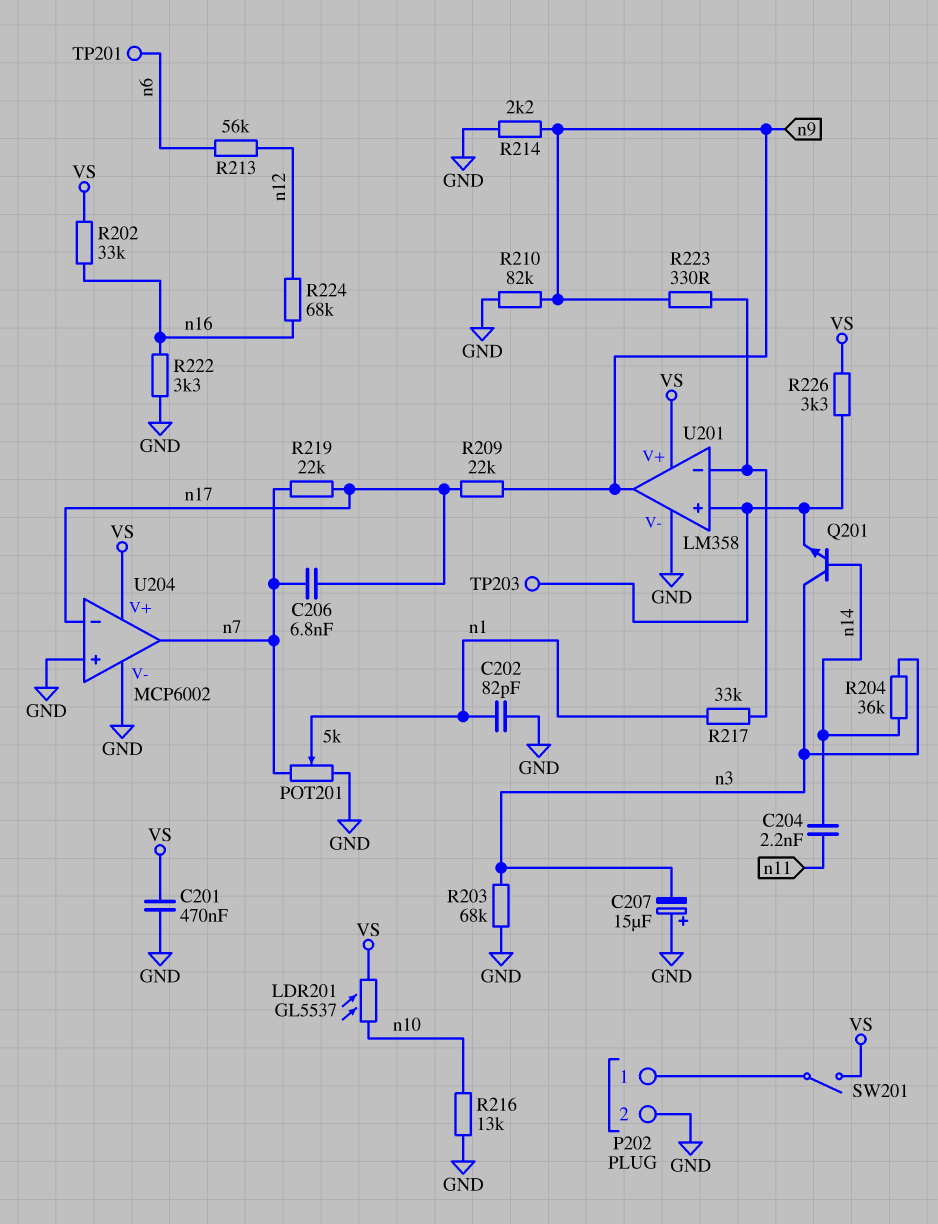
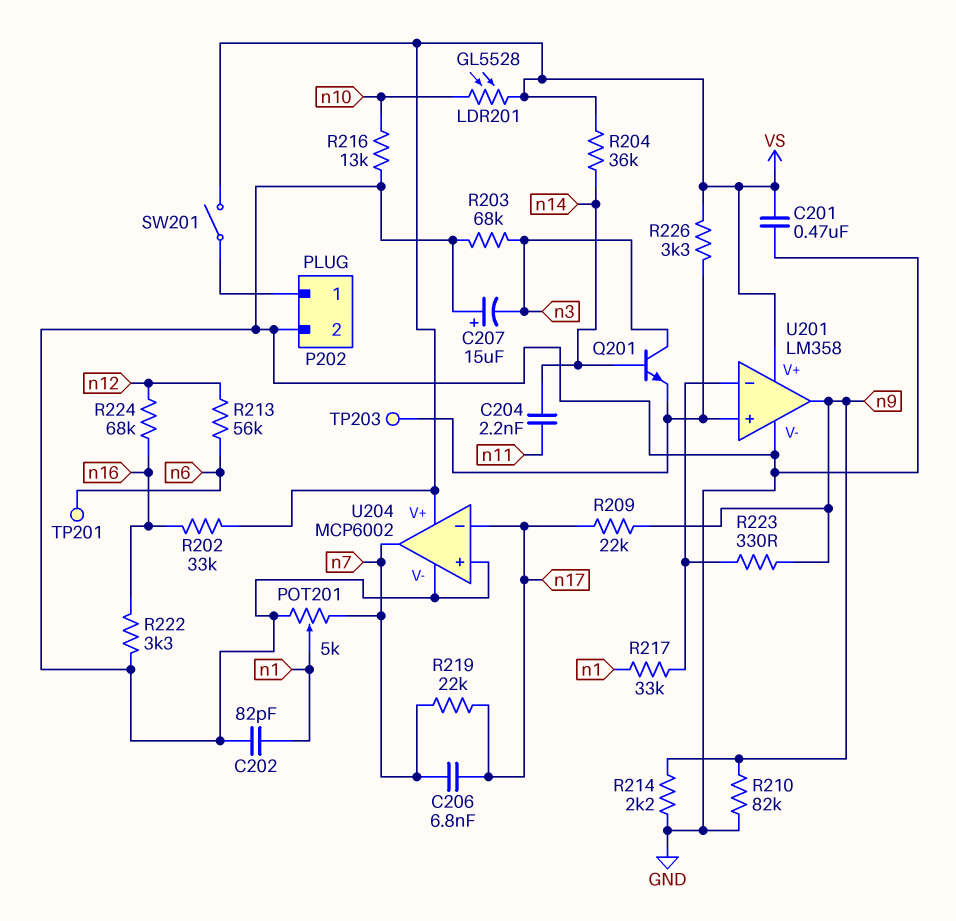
LDR201: GL5537 (VS, n10) -> GL5528 (VS, n10)
R204: 36k (n3, n14) -> 36k (VS, n14)

